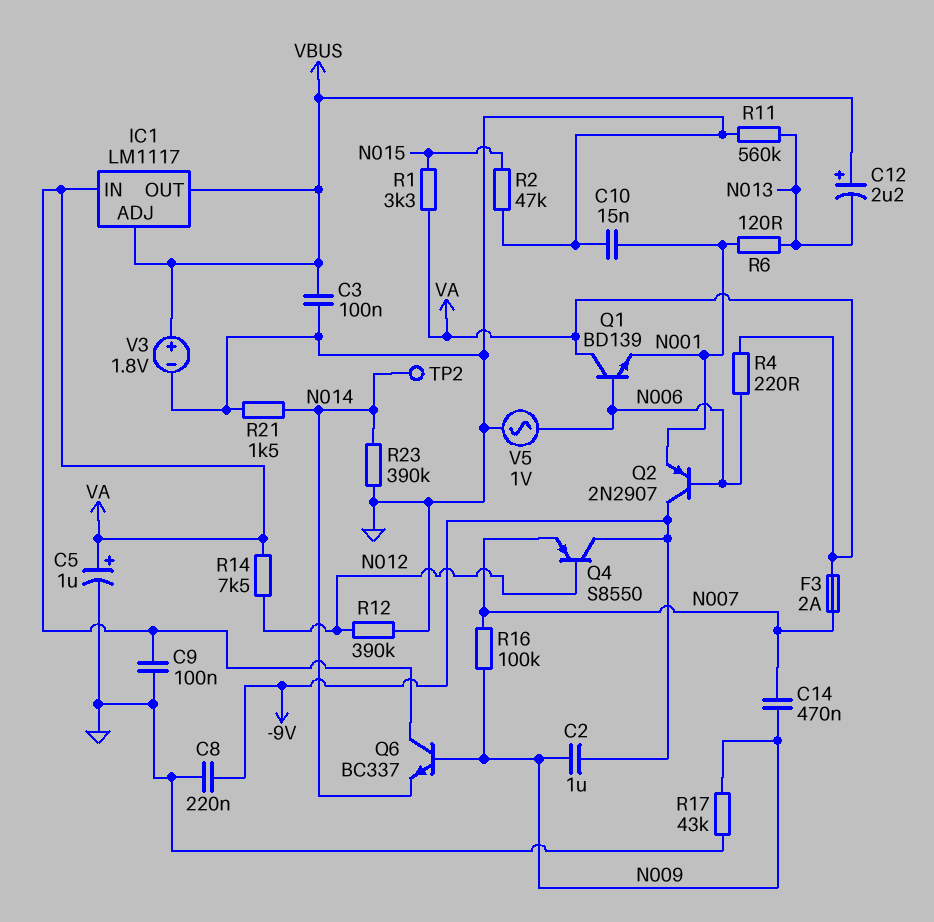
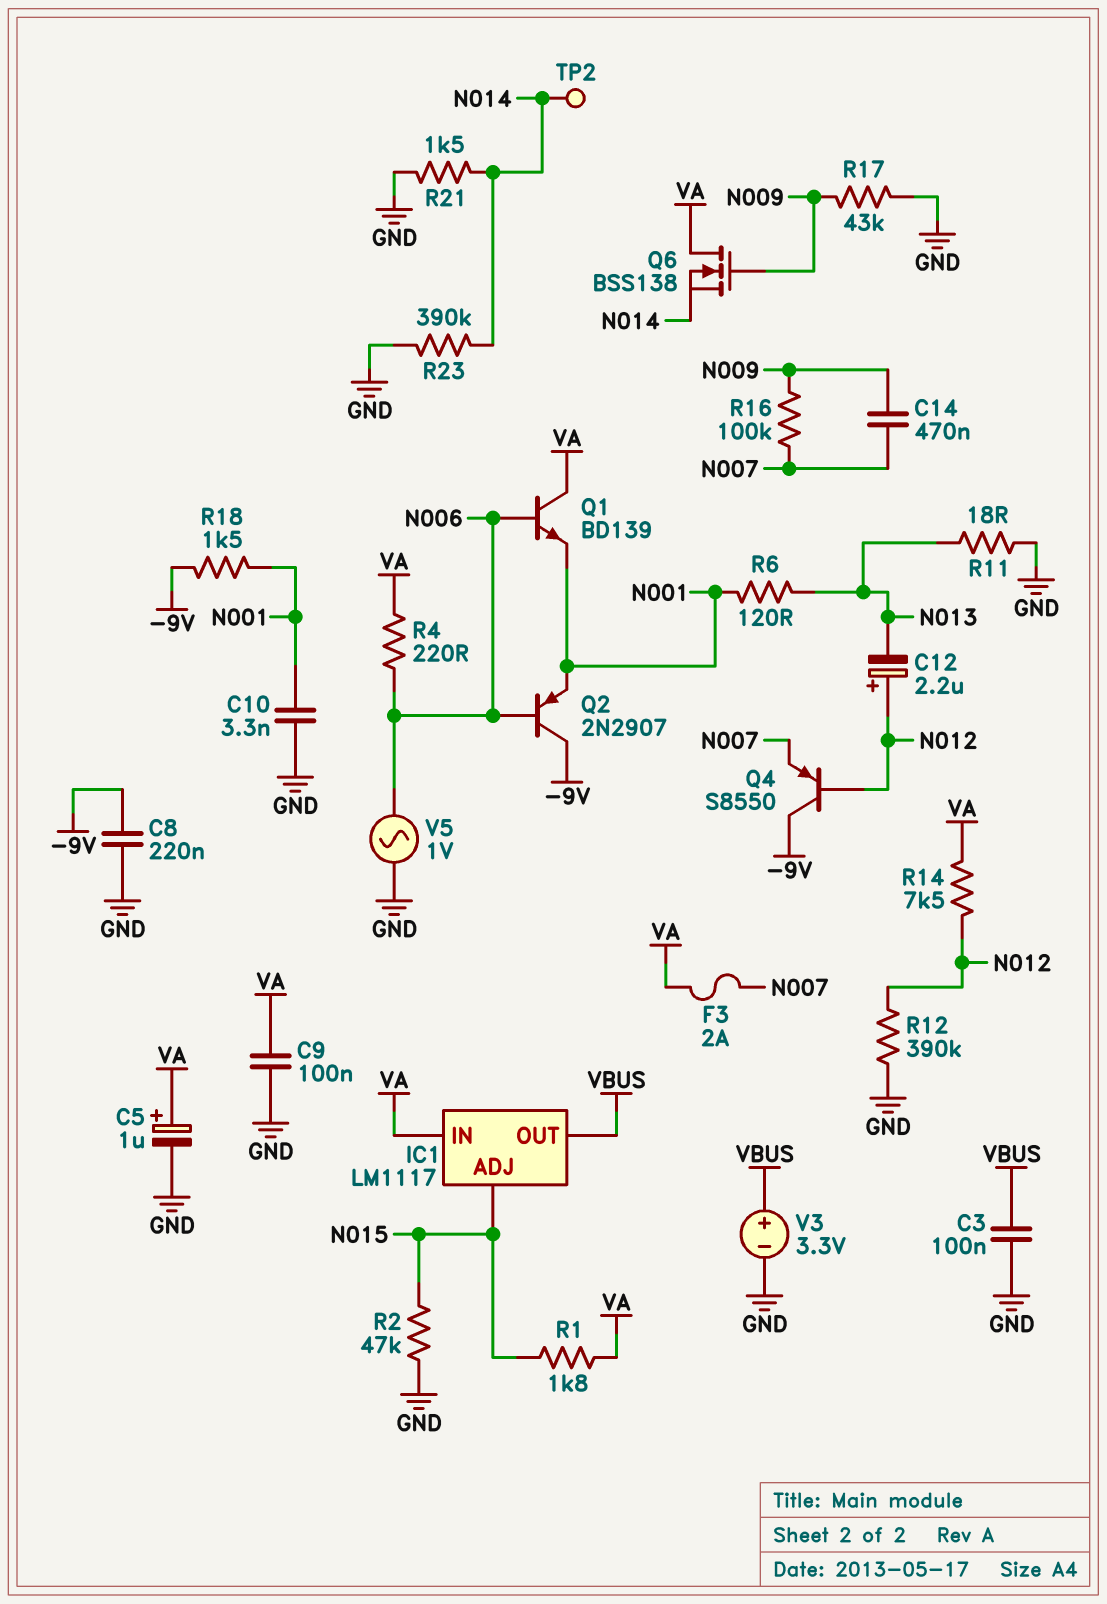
C2: 1uF (-9V, N009) -> none
C10: 15nF (GND, N001) -> 3.3nF (GND, N001)
C12: 2.2uF (plus VBUS, minus N013) -> 2.2uF (plus N012, minus N013)
IC1 pin ADJ: VBUS -> N015
Q6: NPN BC337 (B N009, C VA, E N014) -> NMOS BSS138 (G N009, D VA, S N014)
R1: 3.3k (N015, VA) -> 1.8k (N015, VA)
R11: 560k (GND, N013) -> 18 (GND, N013)
R18: none -> 1.5k (-9V, N001)
V3: 1.8V (plus VBUS, minus GND) -> 3.3V (plus VBUS, minus GND)

